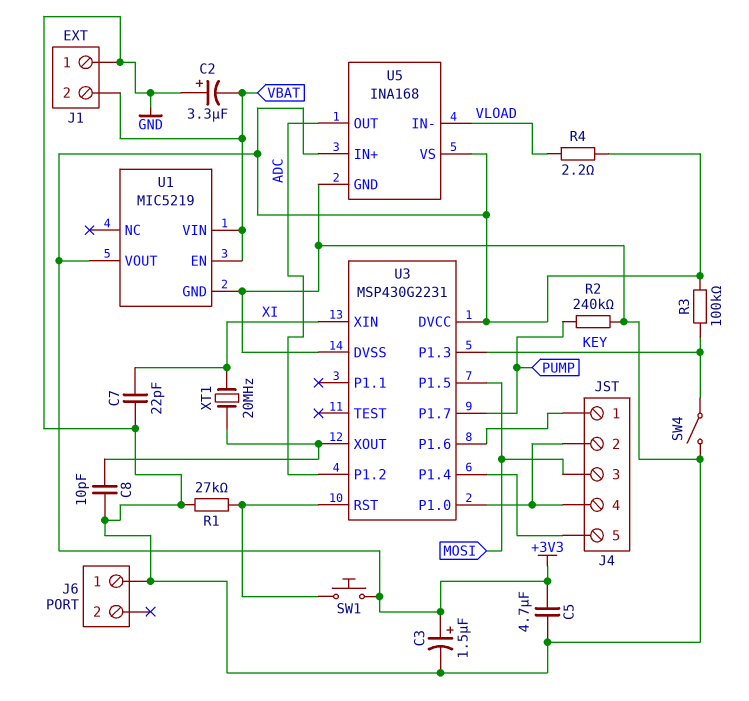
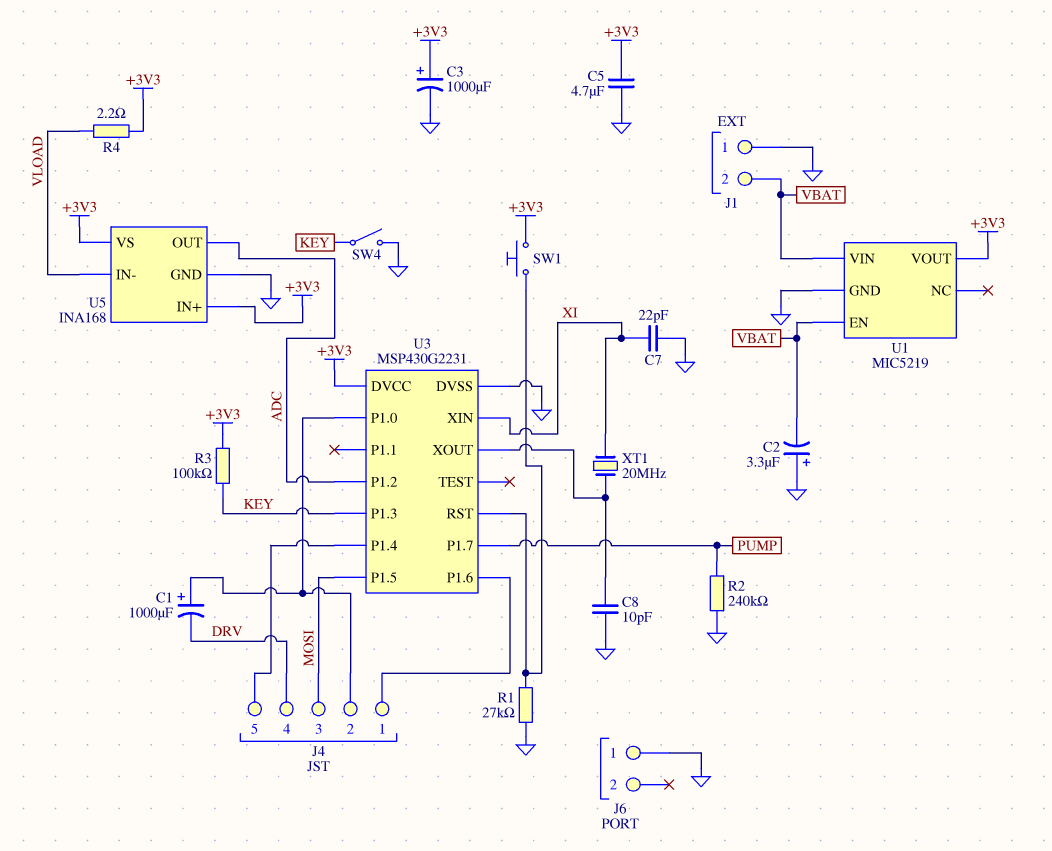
C1: none -> 1000uF (plus J4/2, minus DRV)
C3: 1.5uF (plus +3V3, minus GND) -> 1000uF (plus +3V3, minus GND)
J4 pin 4: J4/2 -> DRV

